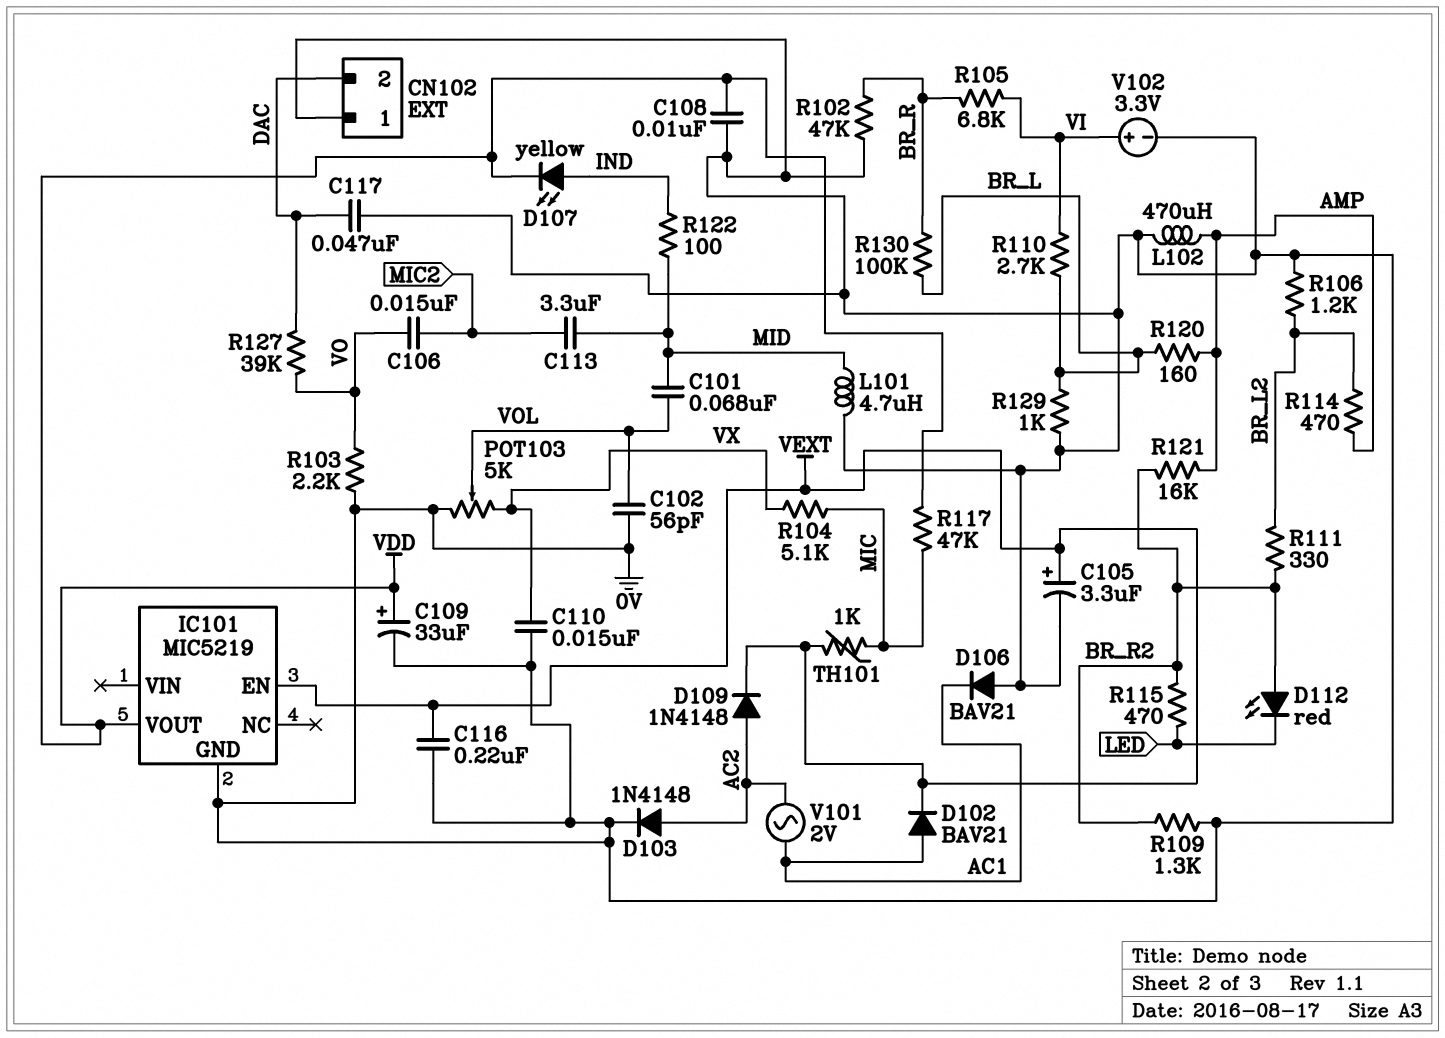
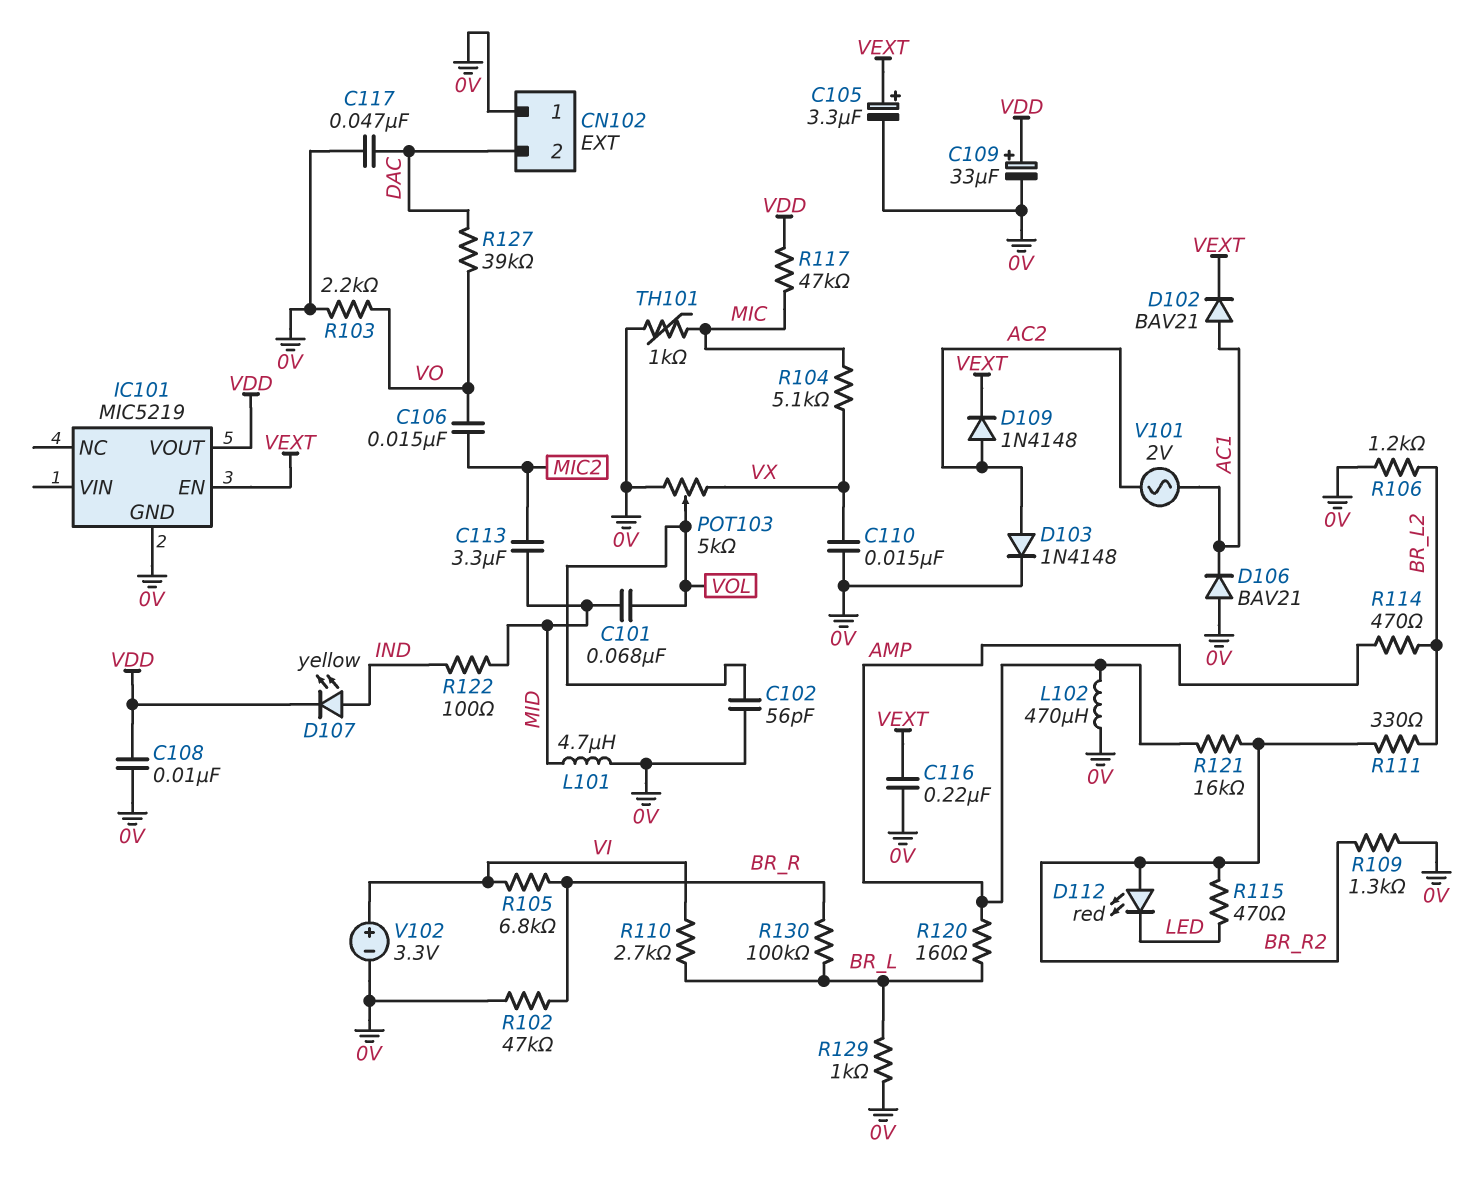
TH101: 1k (MIC, VEXT) -> 1k (0V, MIC)

